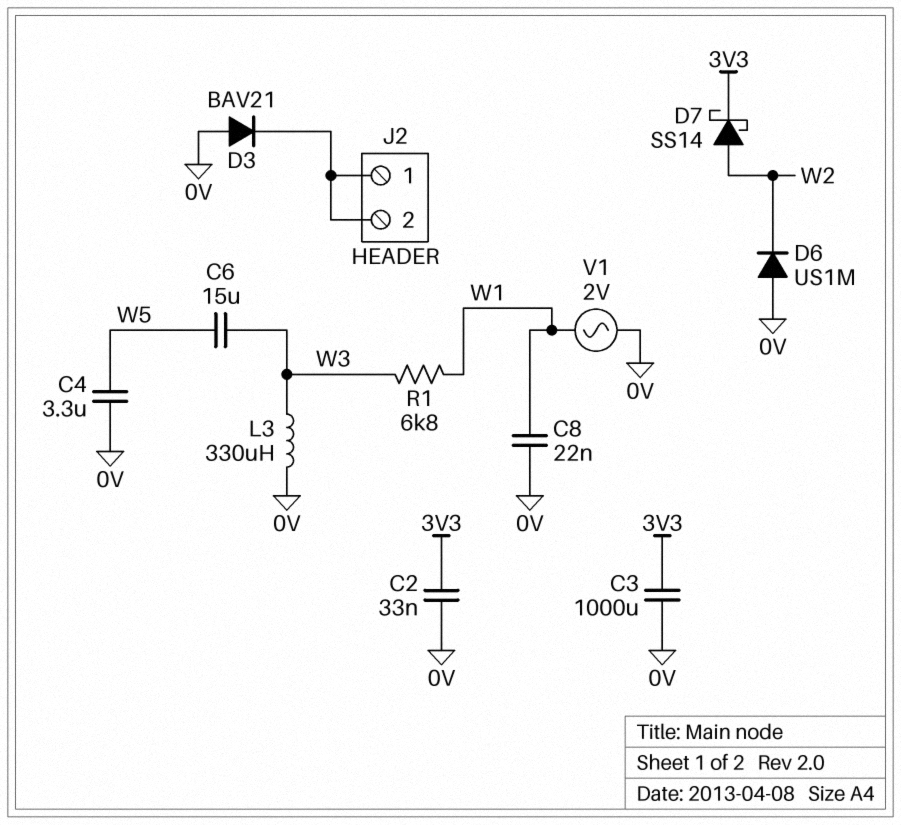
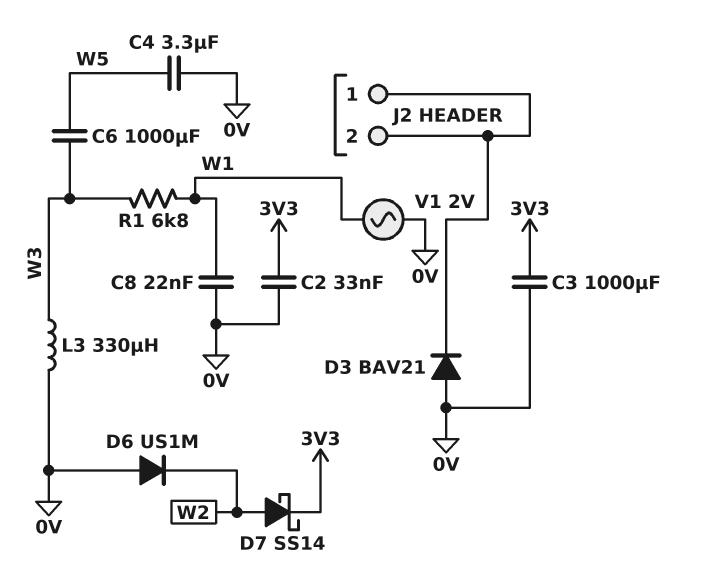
C6: 15uF (W3, W5) -> 1000uF (W3, W5)

